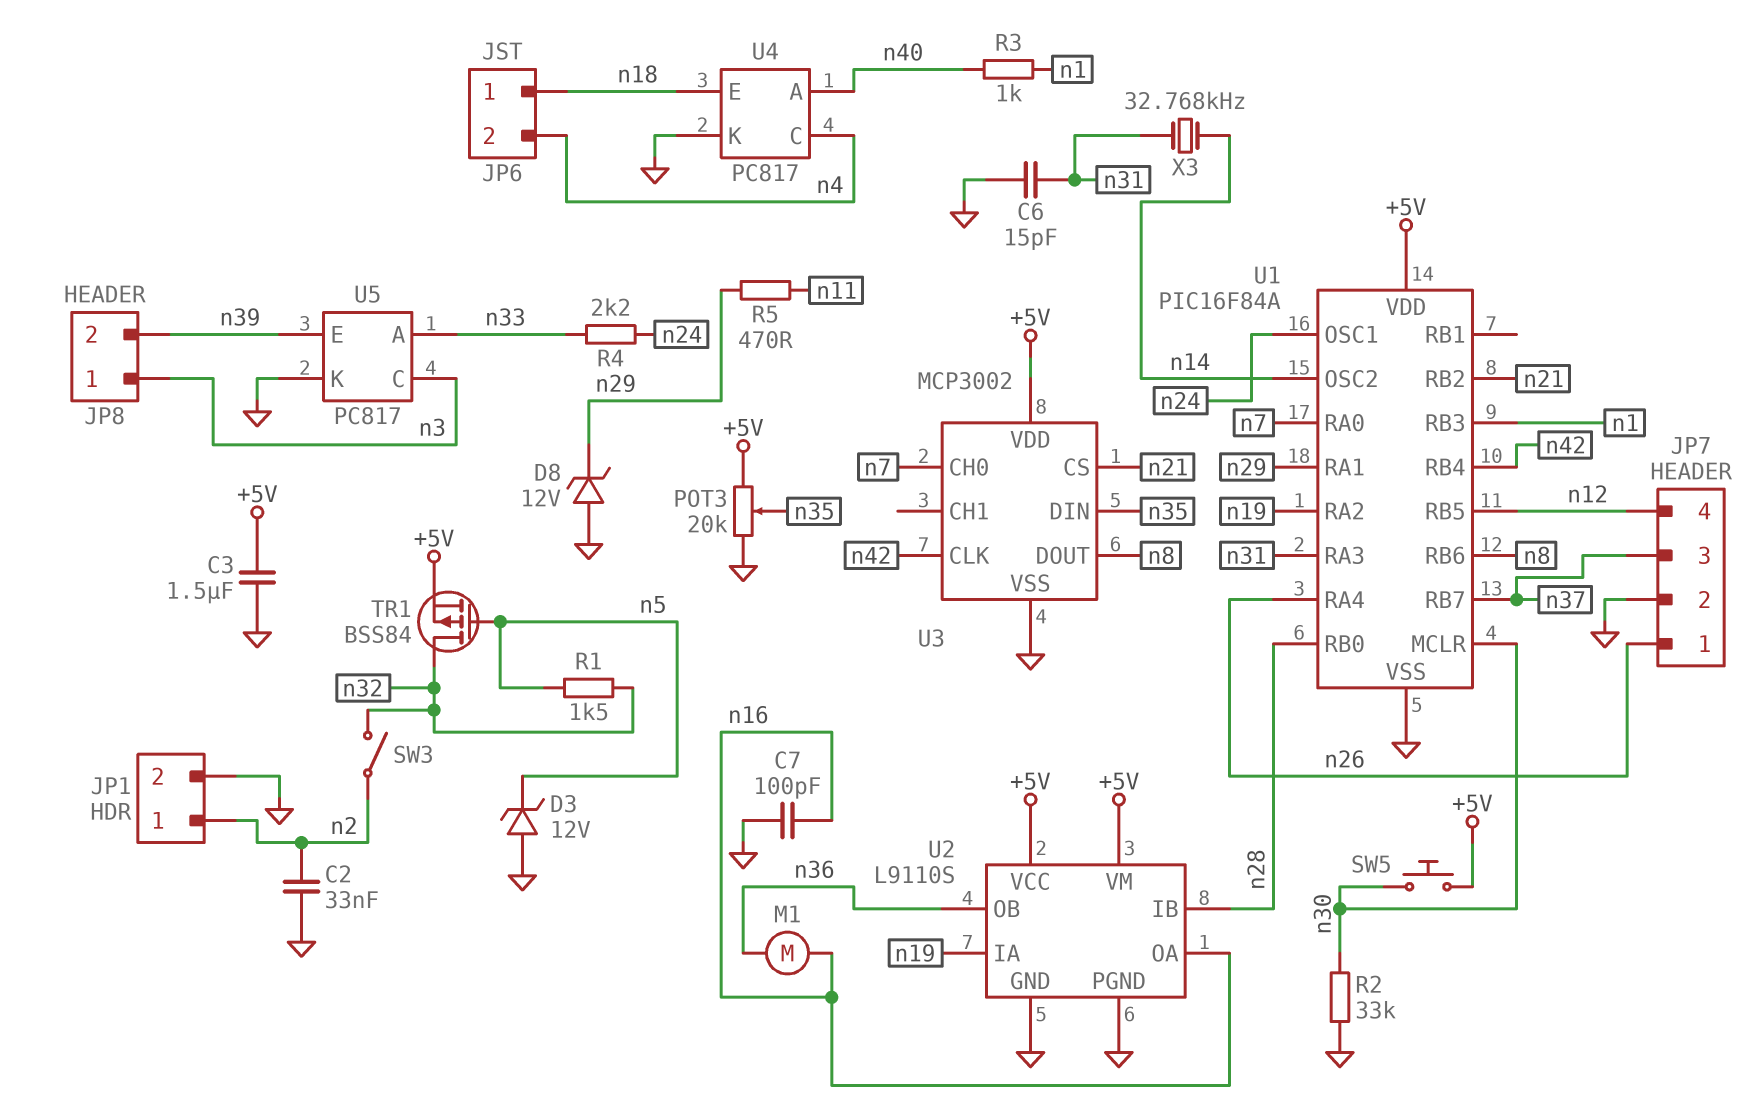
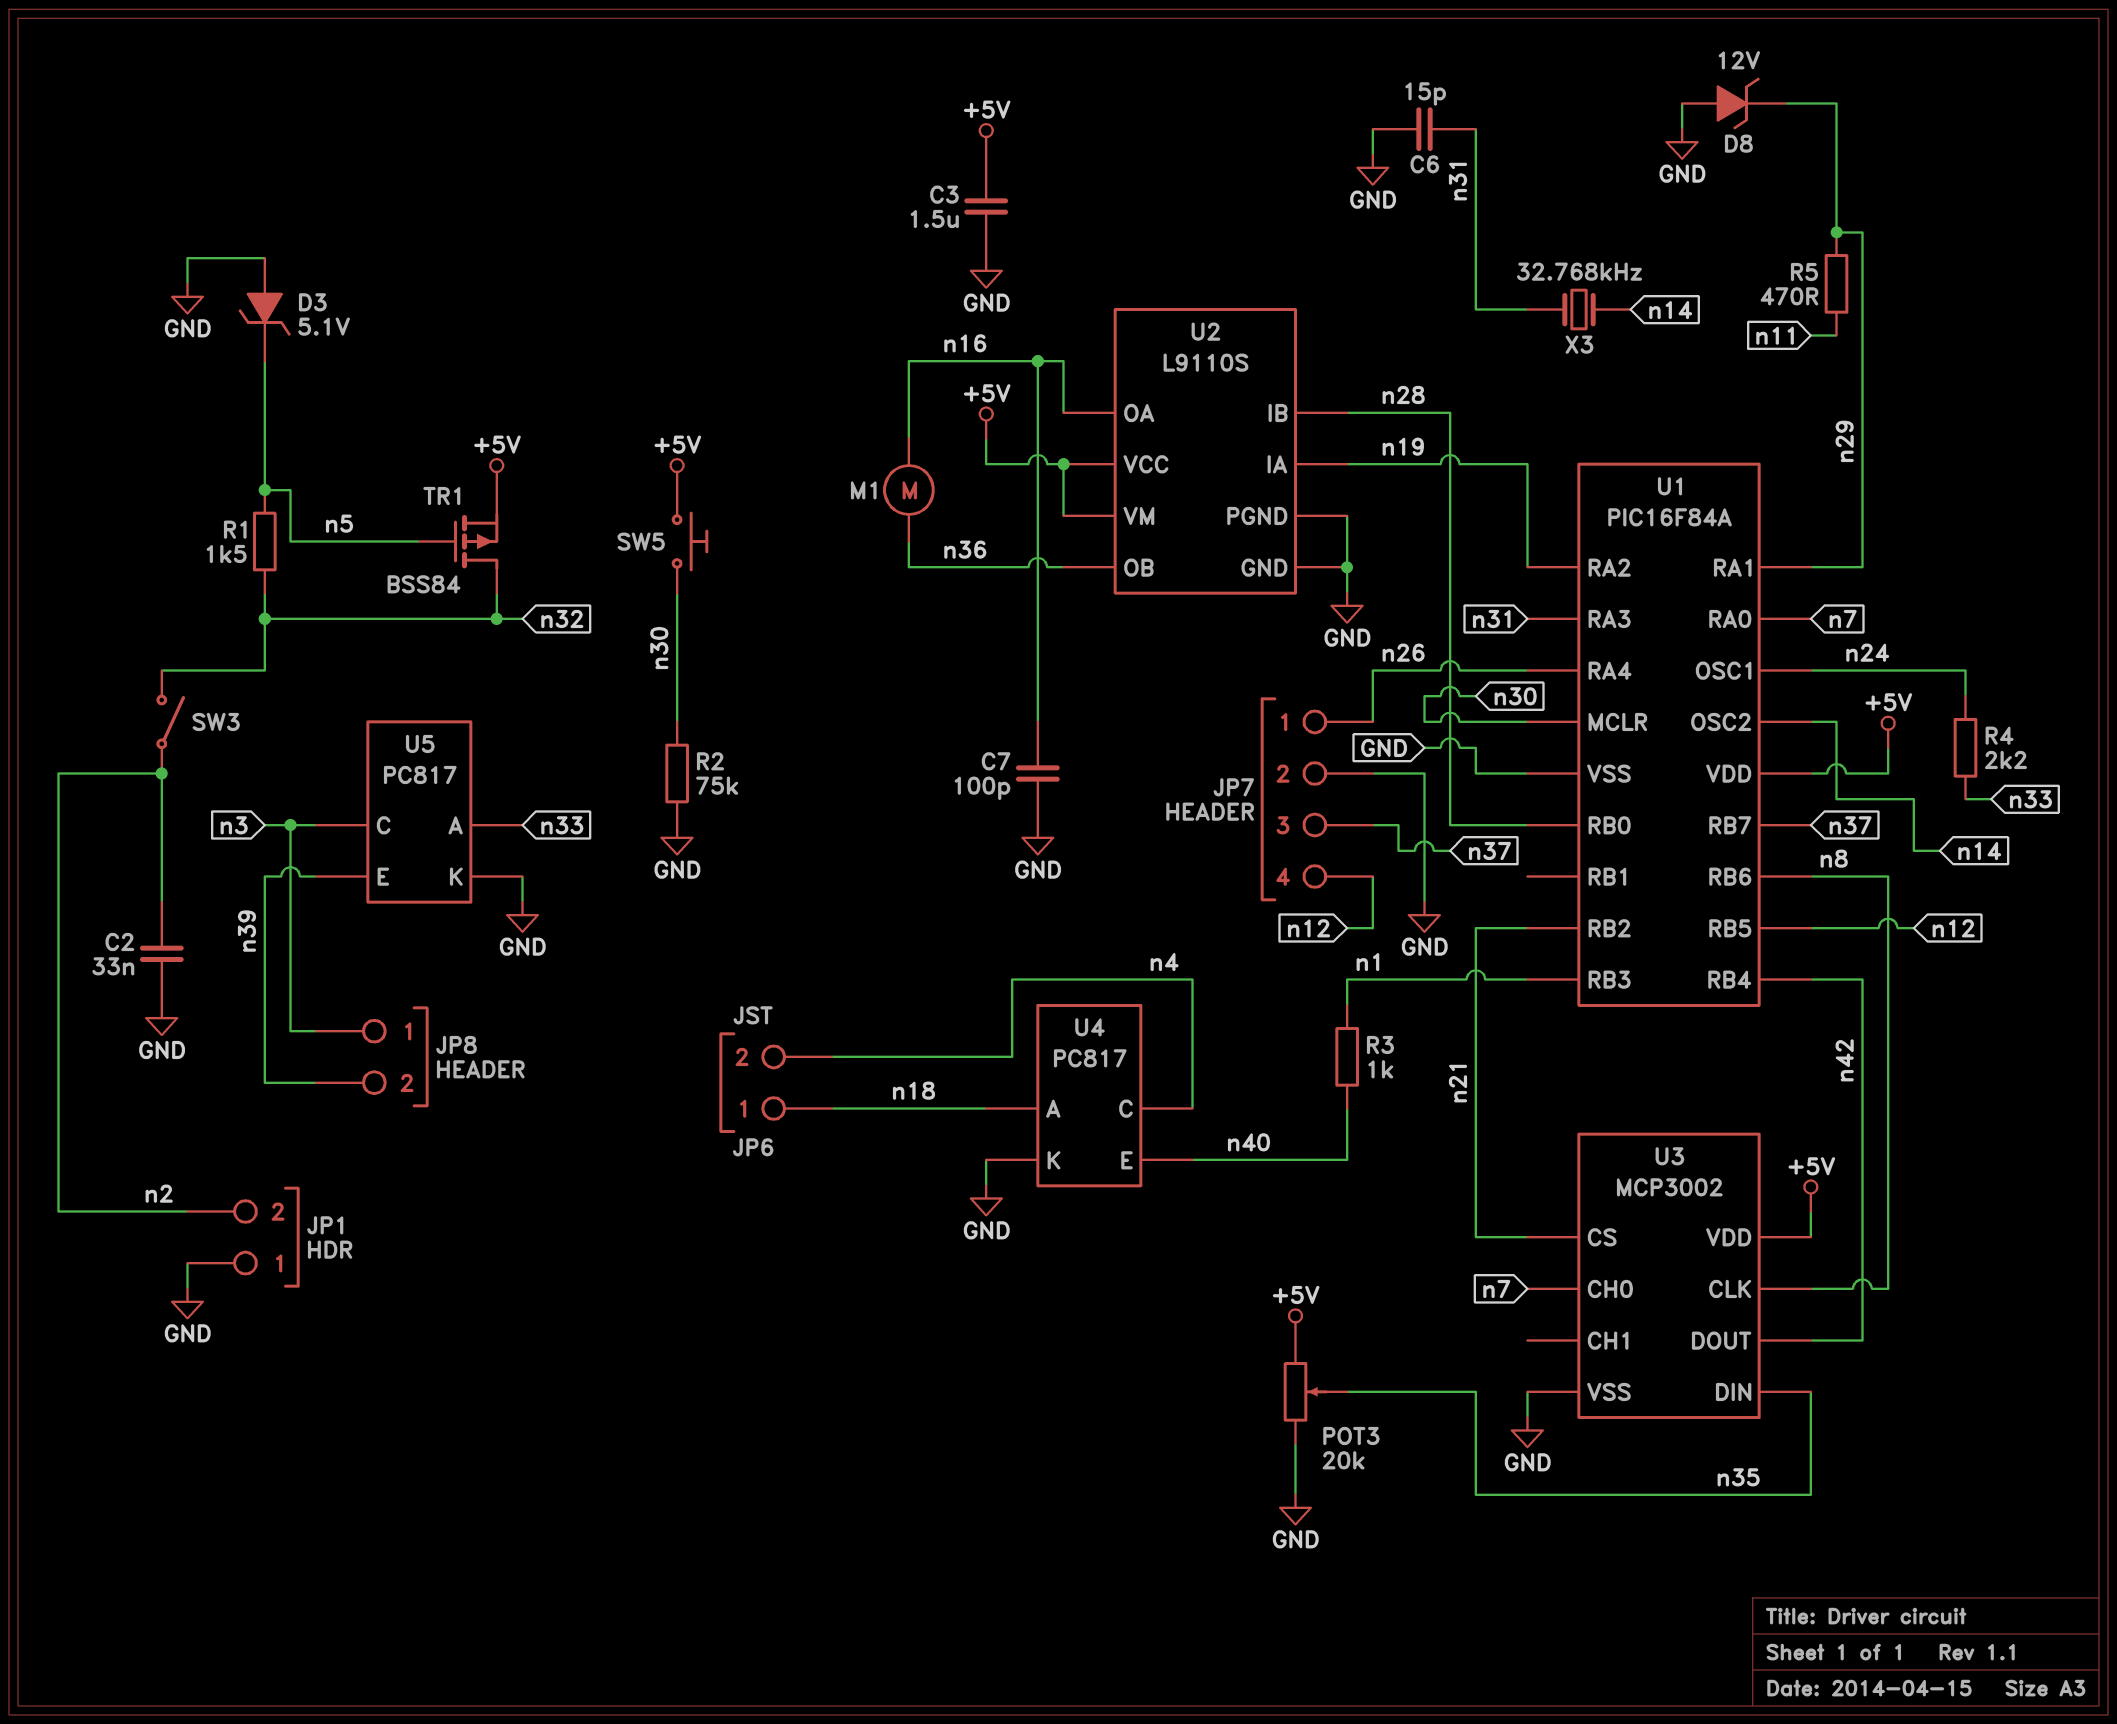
D3: zener 12V (A GND, K n5) -> zener 5.1V (A GND, K n5)
JP1 pin 1: n2 -> GND
JP1 pin 2: GND -> n2
R2: 33k (GND, n30) -> 75k (GND, n30)
U3 pin CLK: n42 -> n8
U3 pin DOUT: n8 -> n42
U4 pin A: n40 -> n18
U4 pin E: n18 -> n40

